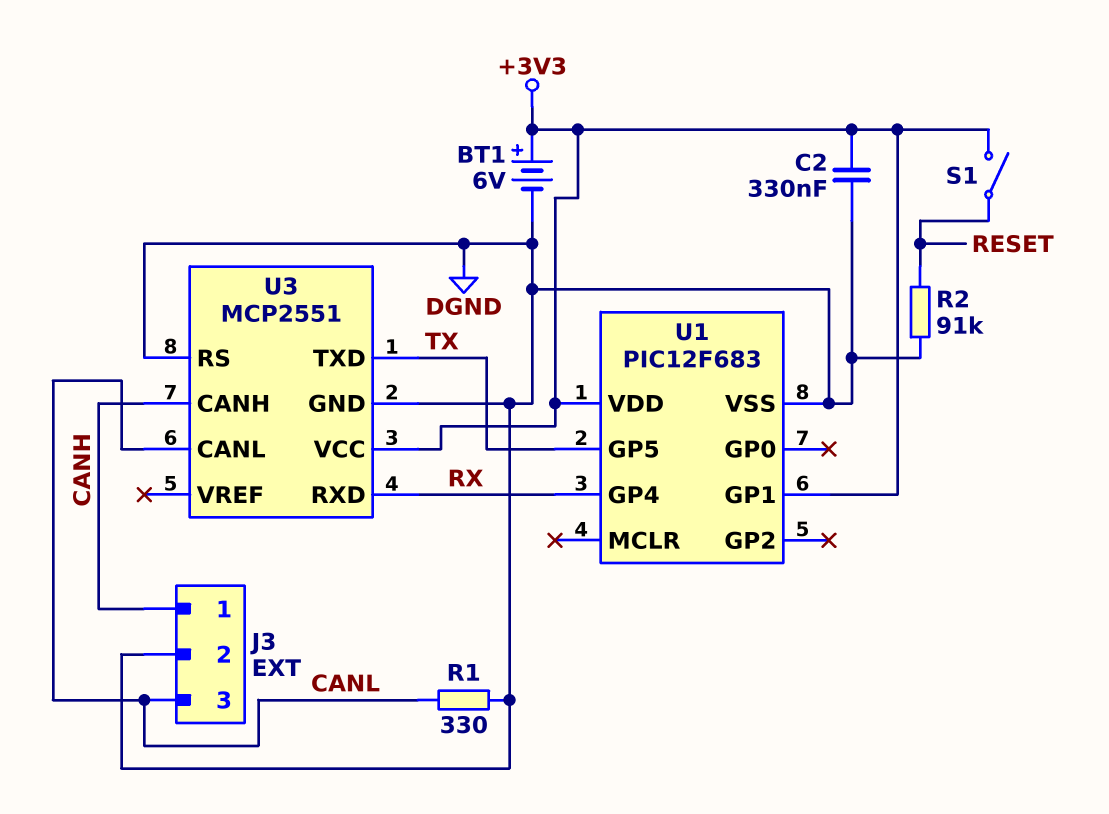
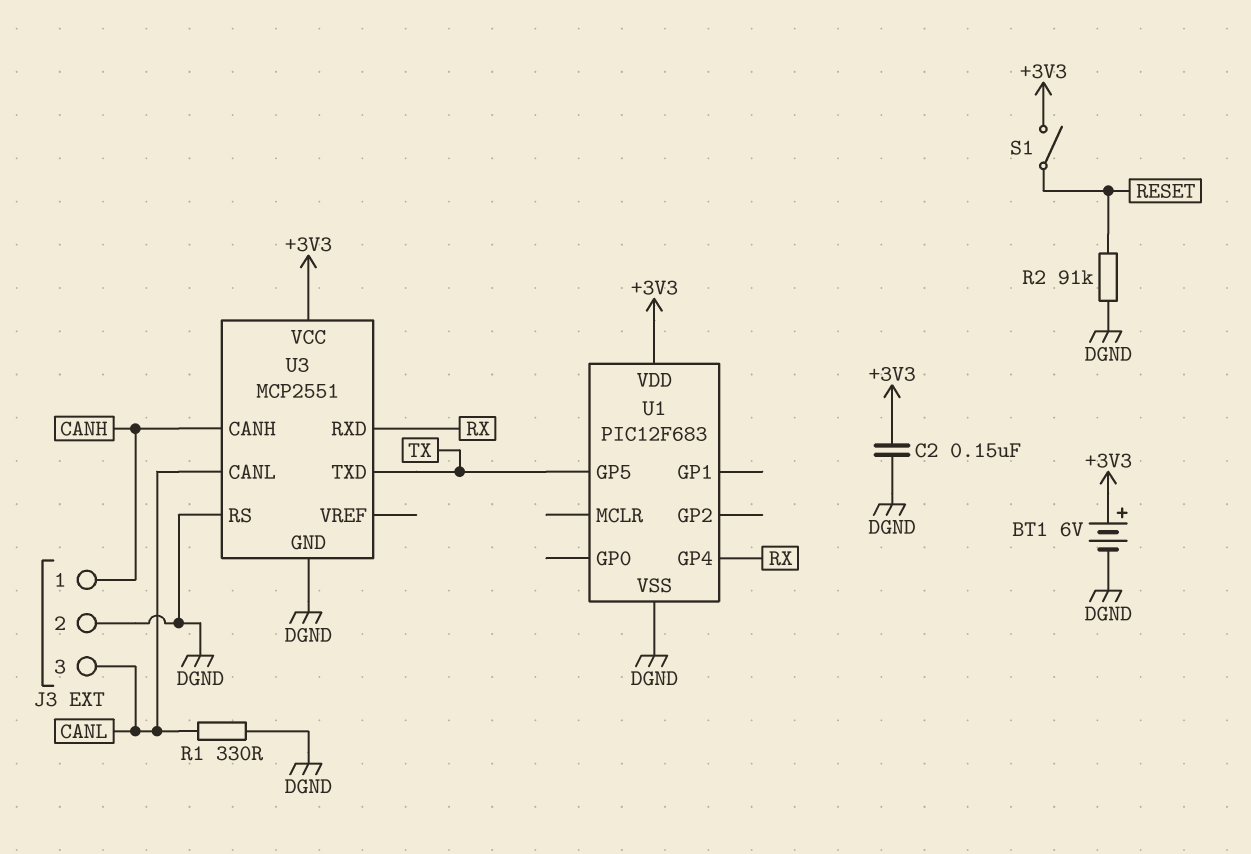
C2: 330nF (+3V3, DGND) -> 150nF (+3V3, DGND)
U1 pin GP1: +3V3 -> none

